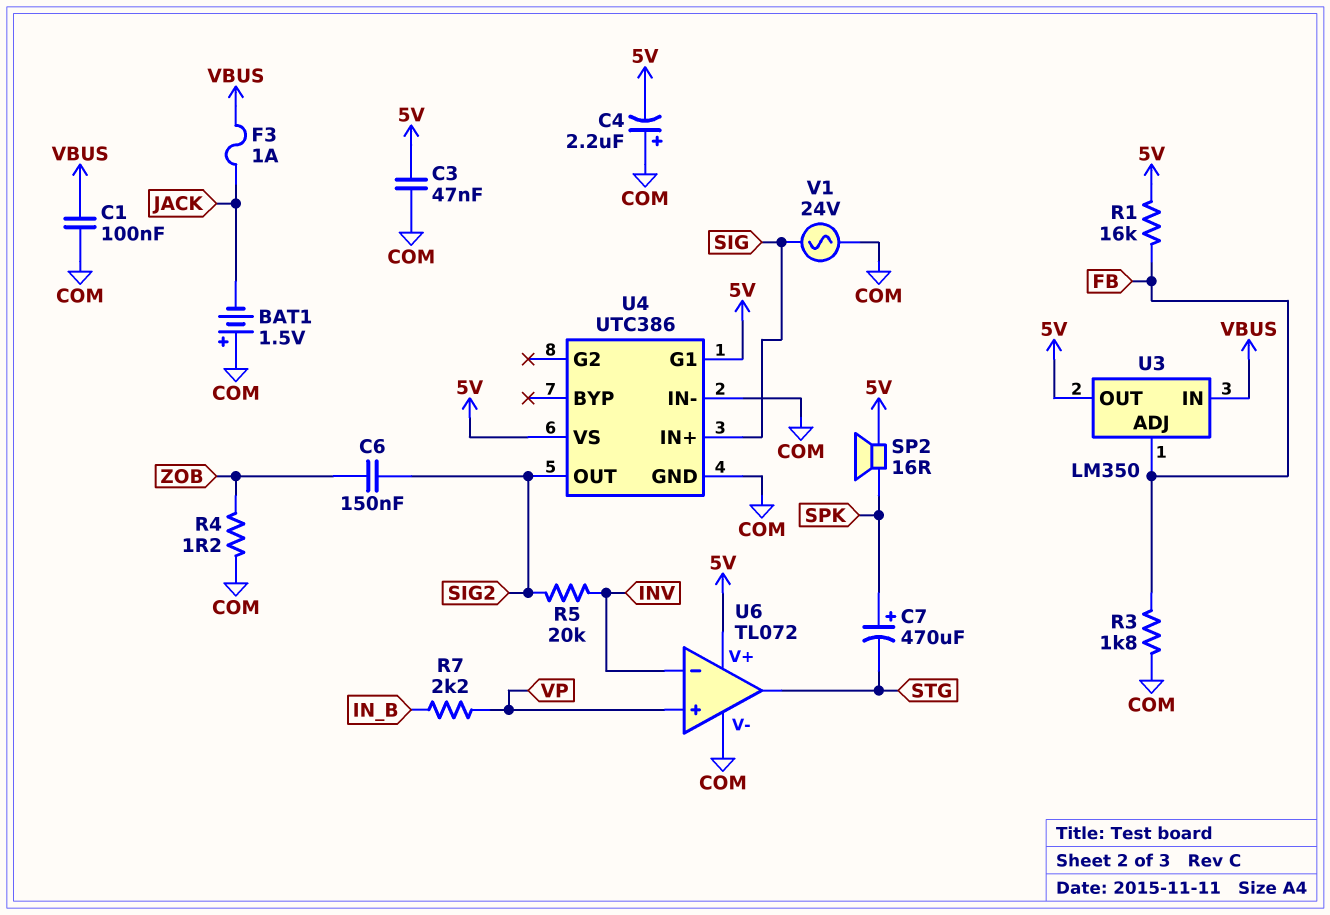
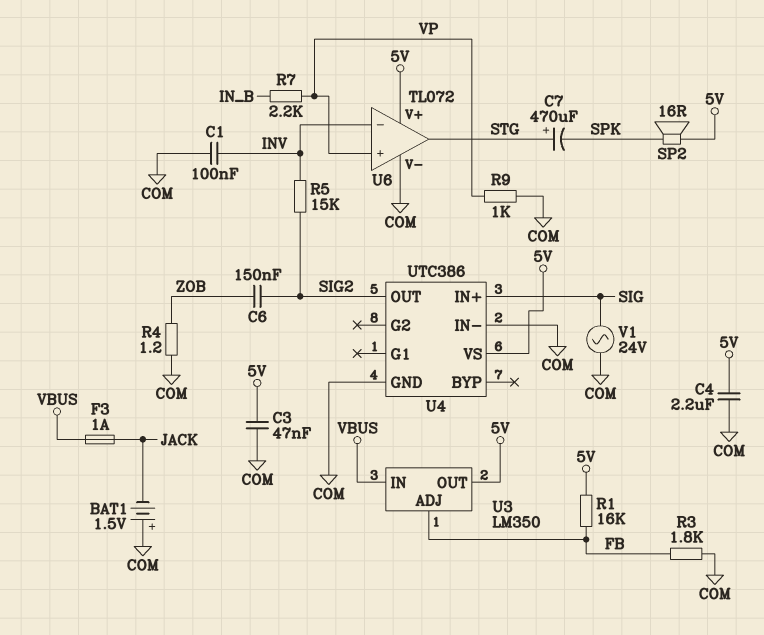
C1: 100nF (COM, VBUS) -> 100nF (COM, INV)
C4: 2.2uF (plus COM, minus 5V) -> 2.2uF (5V, COM)
C7: 470uF (plus SPK, minus STG) -> 470uF (plus STG, minus SPK)
R5: 20k (INV, SIG2) -> 15k (INV, SIG2)
R9: none -> 1k (COM, VP)
U4 pin G1: 5V -> none

